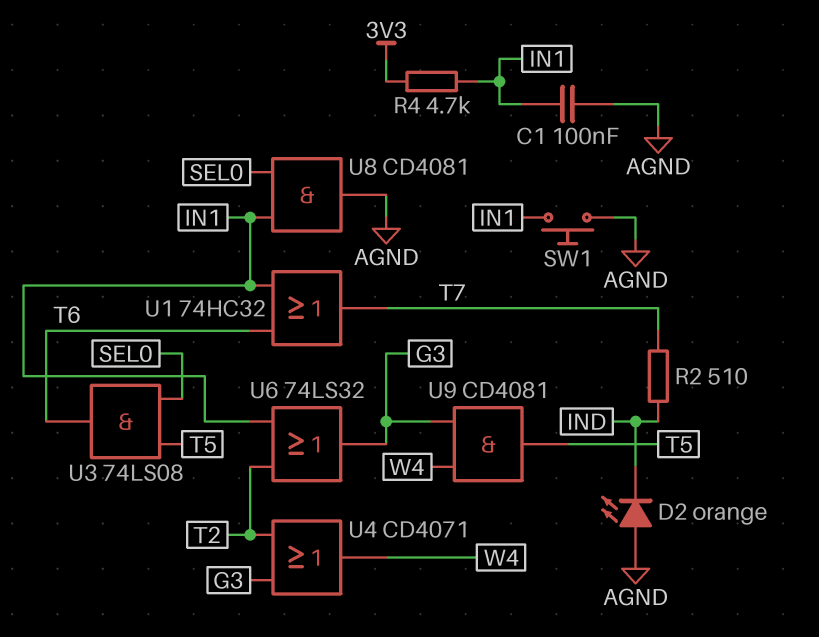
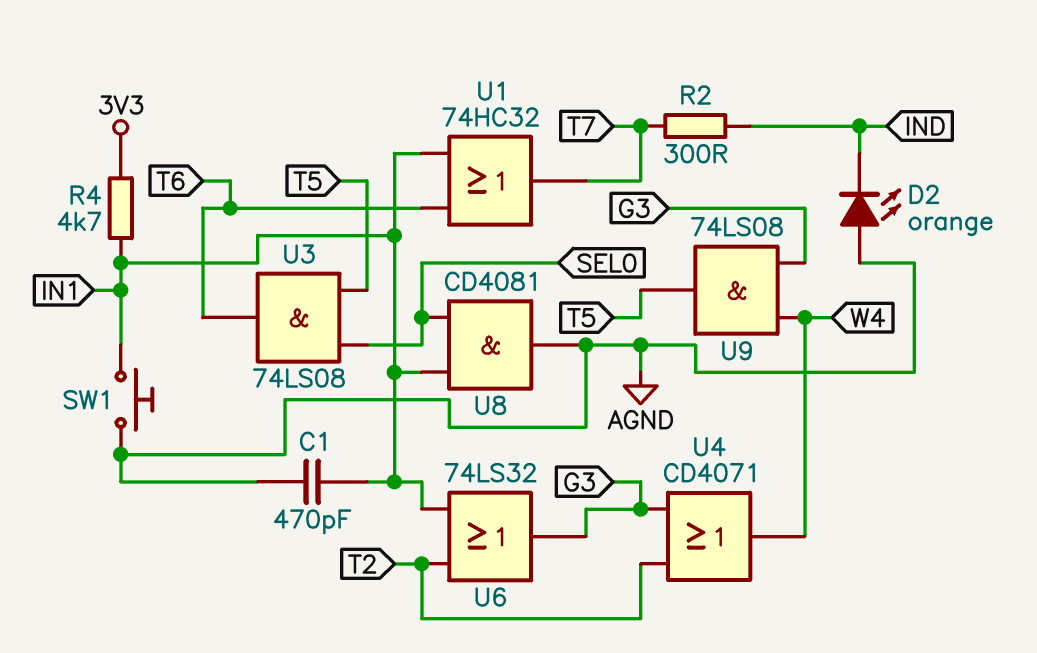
C1: 100nF (AGND, IN1) -> 470pF (AGND, IN1)
R2: 510 (IND, T7) -> 300 (IND, T7)
U9: AND CD4081 (in G3, in W4, out T5) -> AND 74LS08 (in G3, in W4, out T5)

